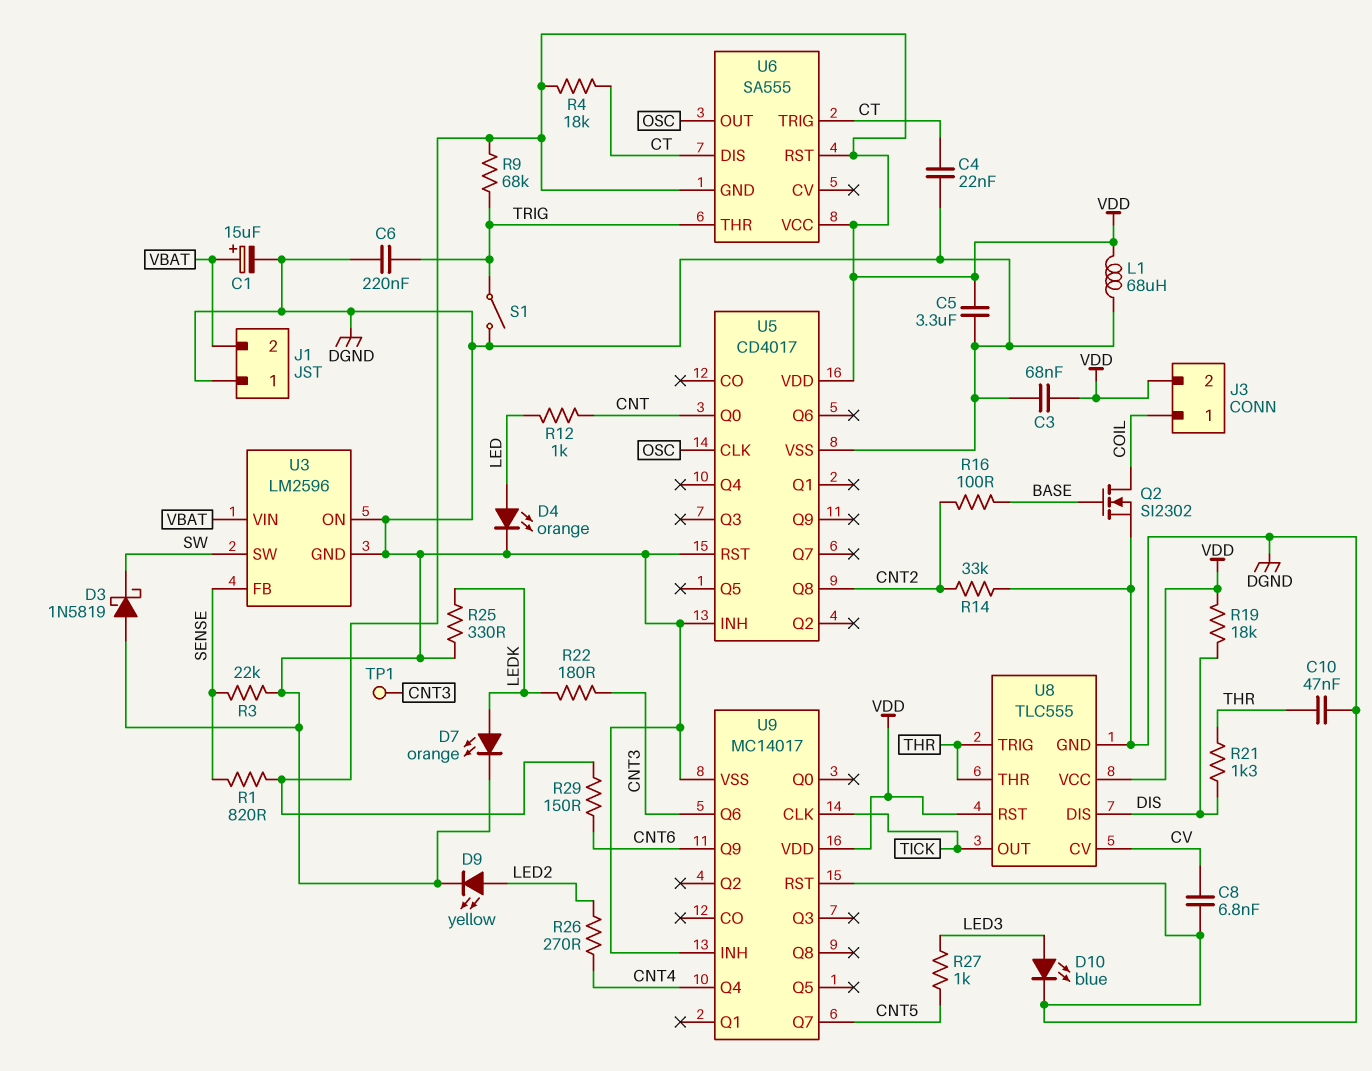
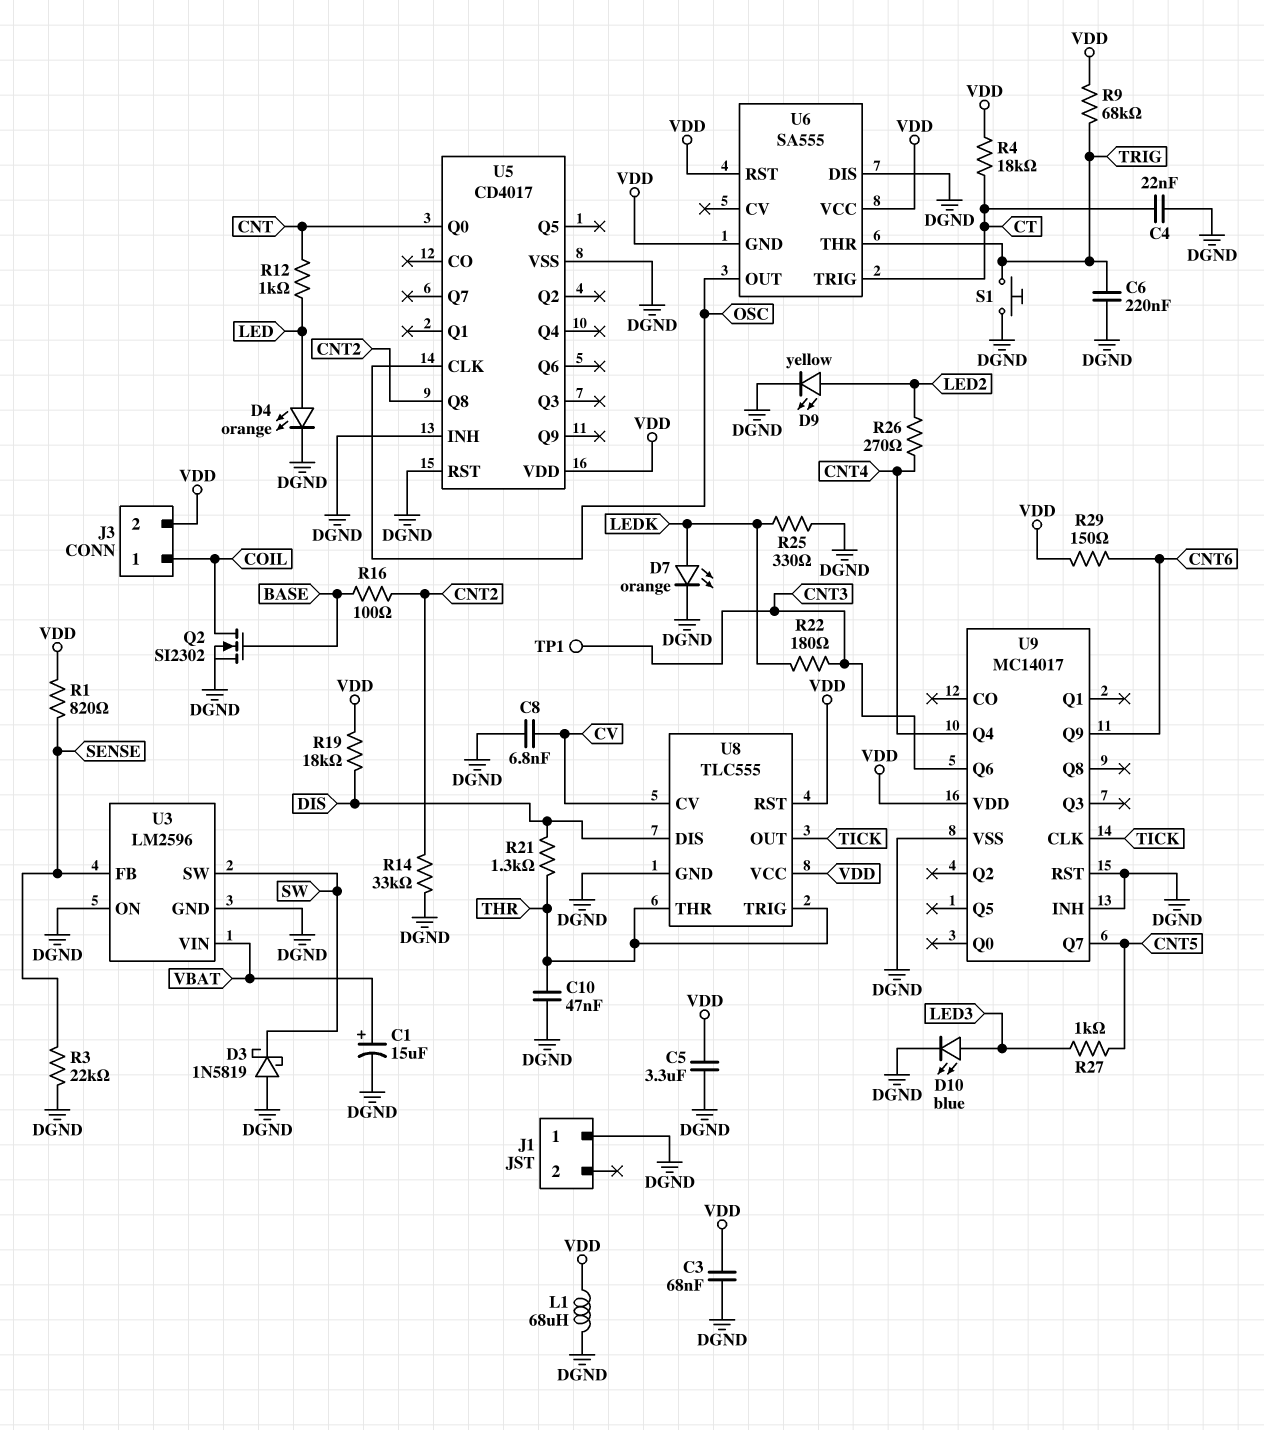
J1 pin 2: VBAT -> none
S1: switch (DGND, TRIG) -> button (DGND, TRIG)
U6 pin DIS: CT -> DGND

